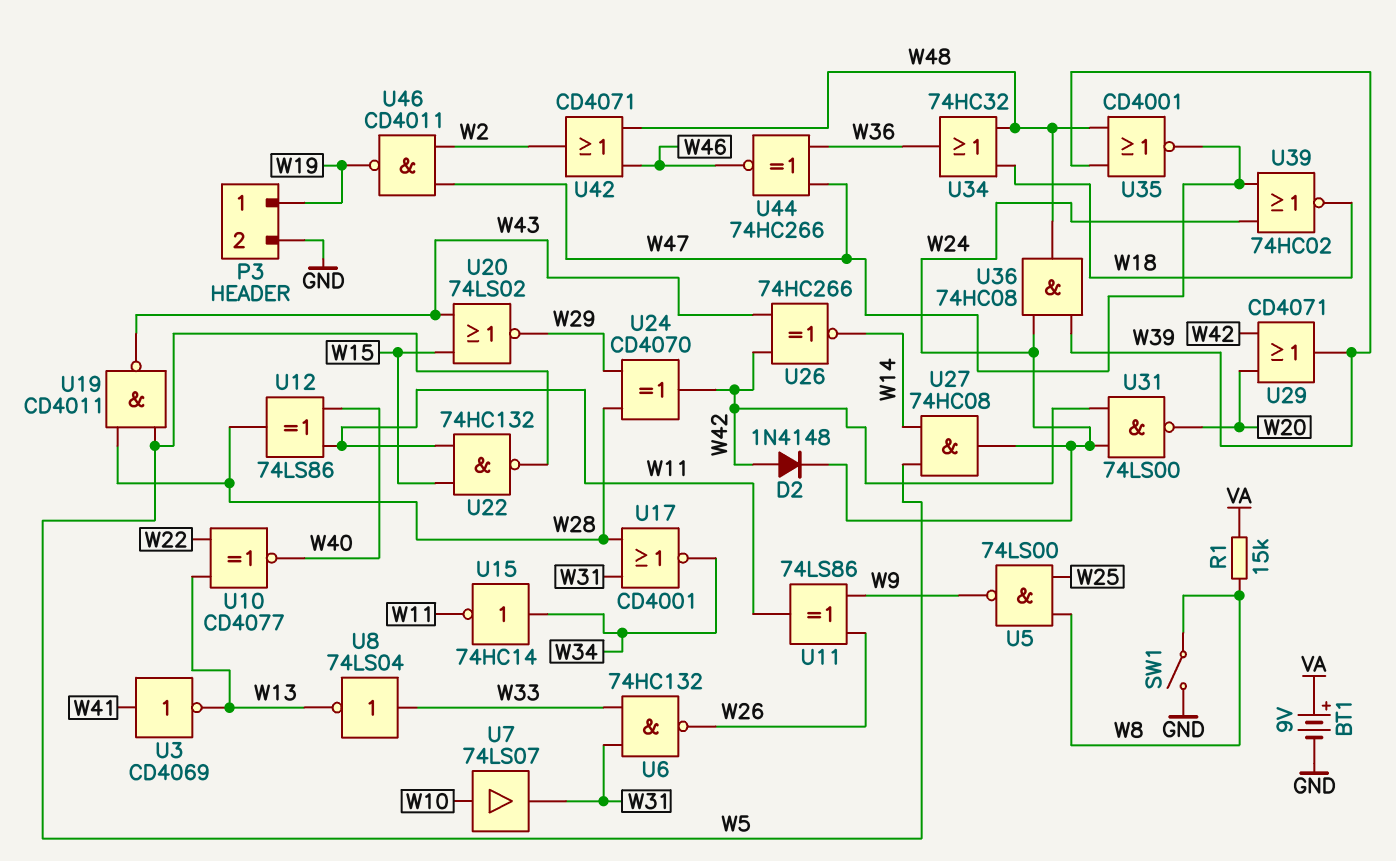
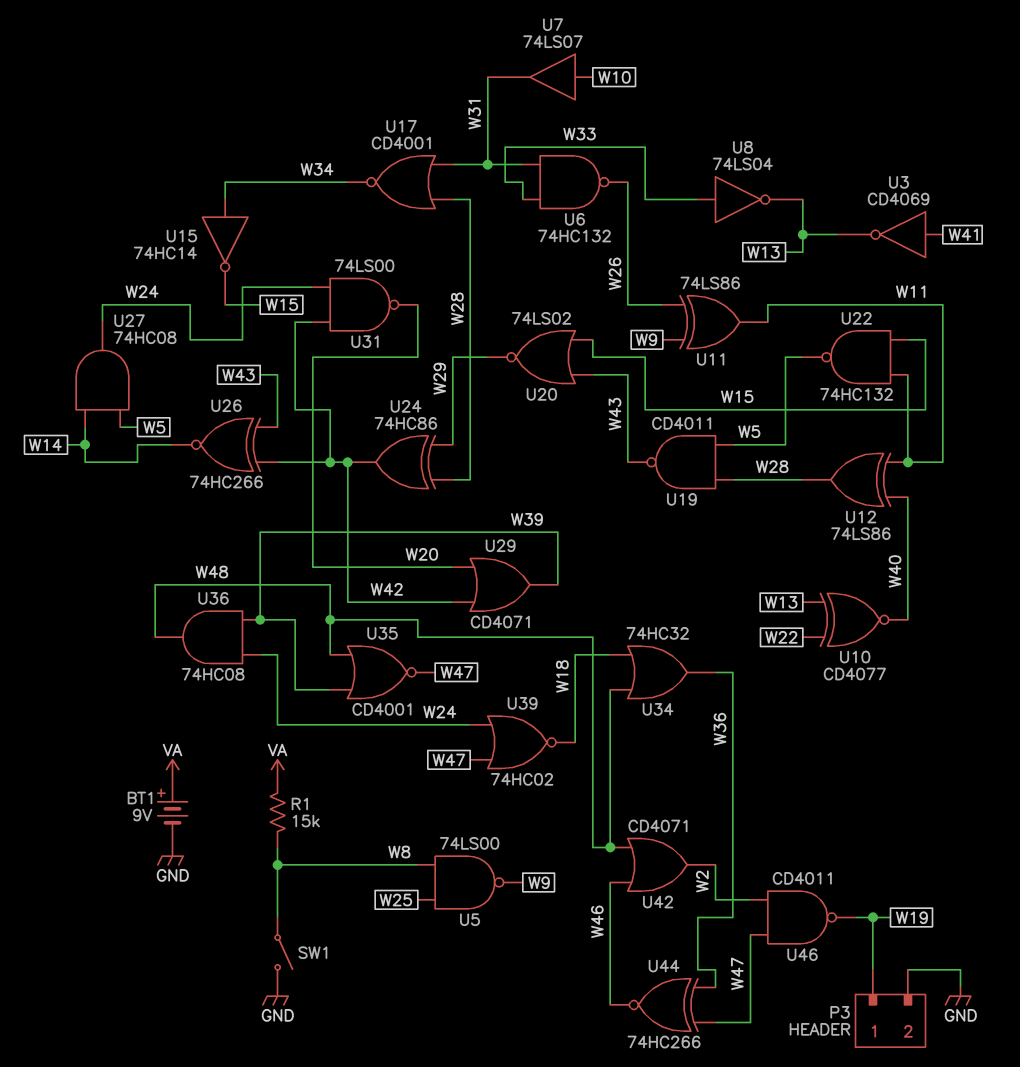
D2: diode 1N4148 (A W42, K W24) -> none
U15: NOT 74HC14 (in W34, out W11) -> NOT 74HC14 (in W34, out W15)
U24: XOR CD4070 (in W28, in W29, out W42) -> XOR 74HC86 (in W28, in W29, out W42)

